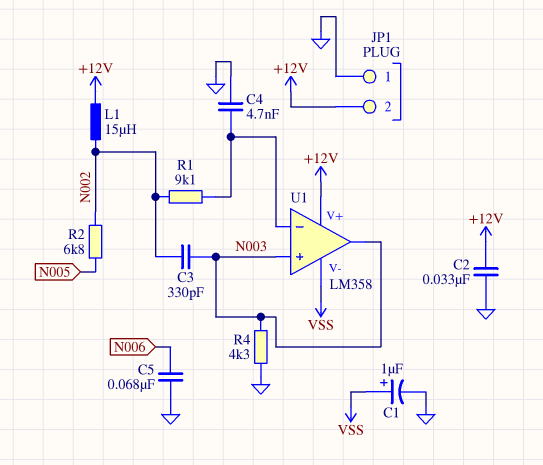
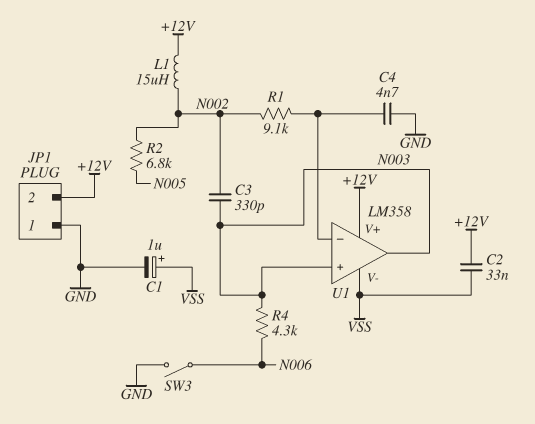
C2: 33nF (+12V, GND) -> 33nF (+12V, VSS)
C5: 68nF (GND, N006) -> none
R4: 4.3k (GND, N003) -> 4.3k (N003, N006)
SW3: none -> switch (GND, N006)

